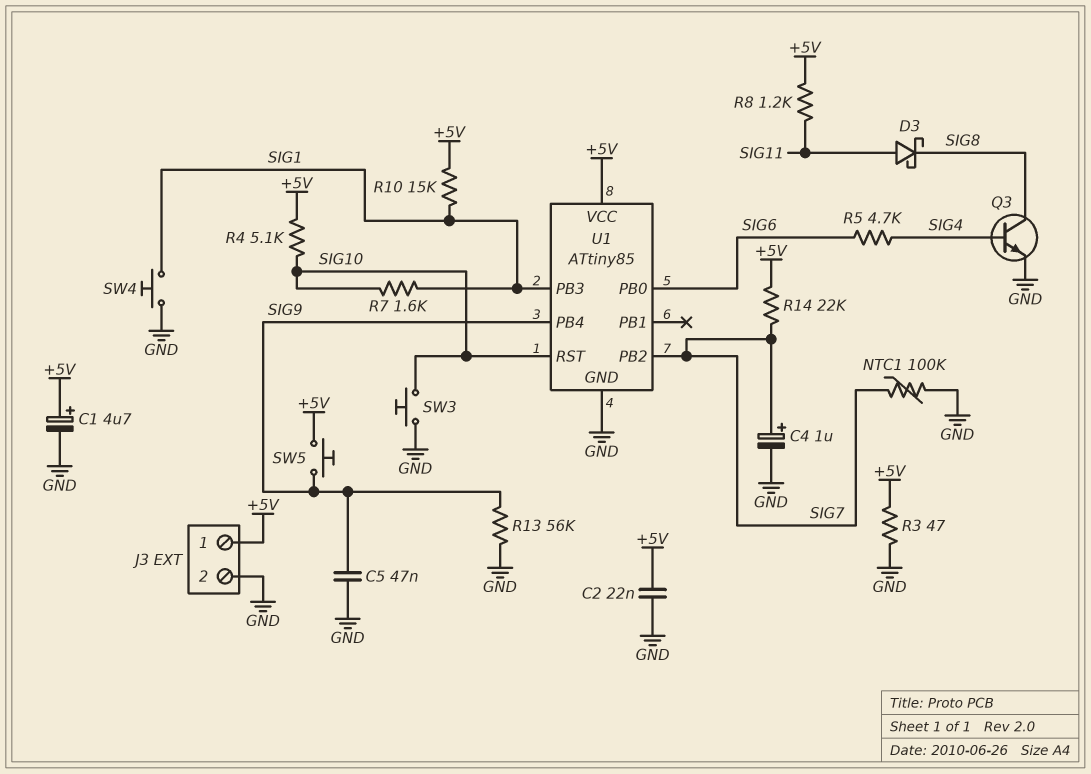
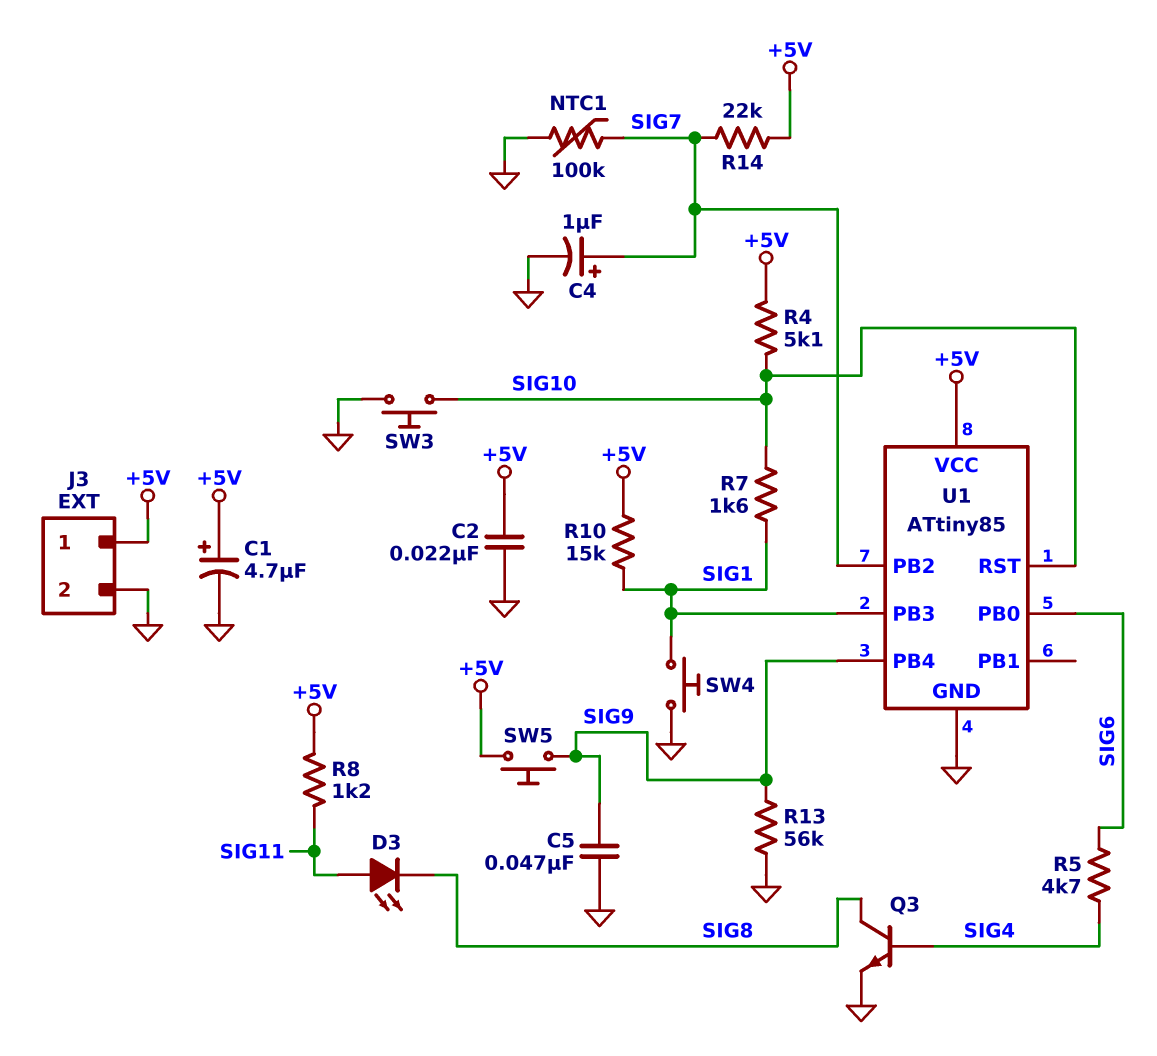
D3: schottky (A SIG11, K SIG8) -> LED (A SIG11, K SIG8)
R3: 47 (+5V, GND) -> none

